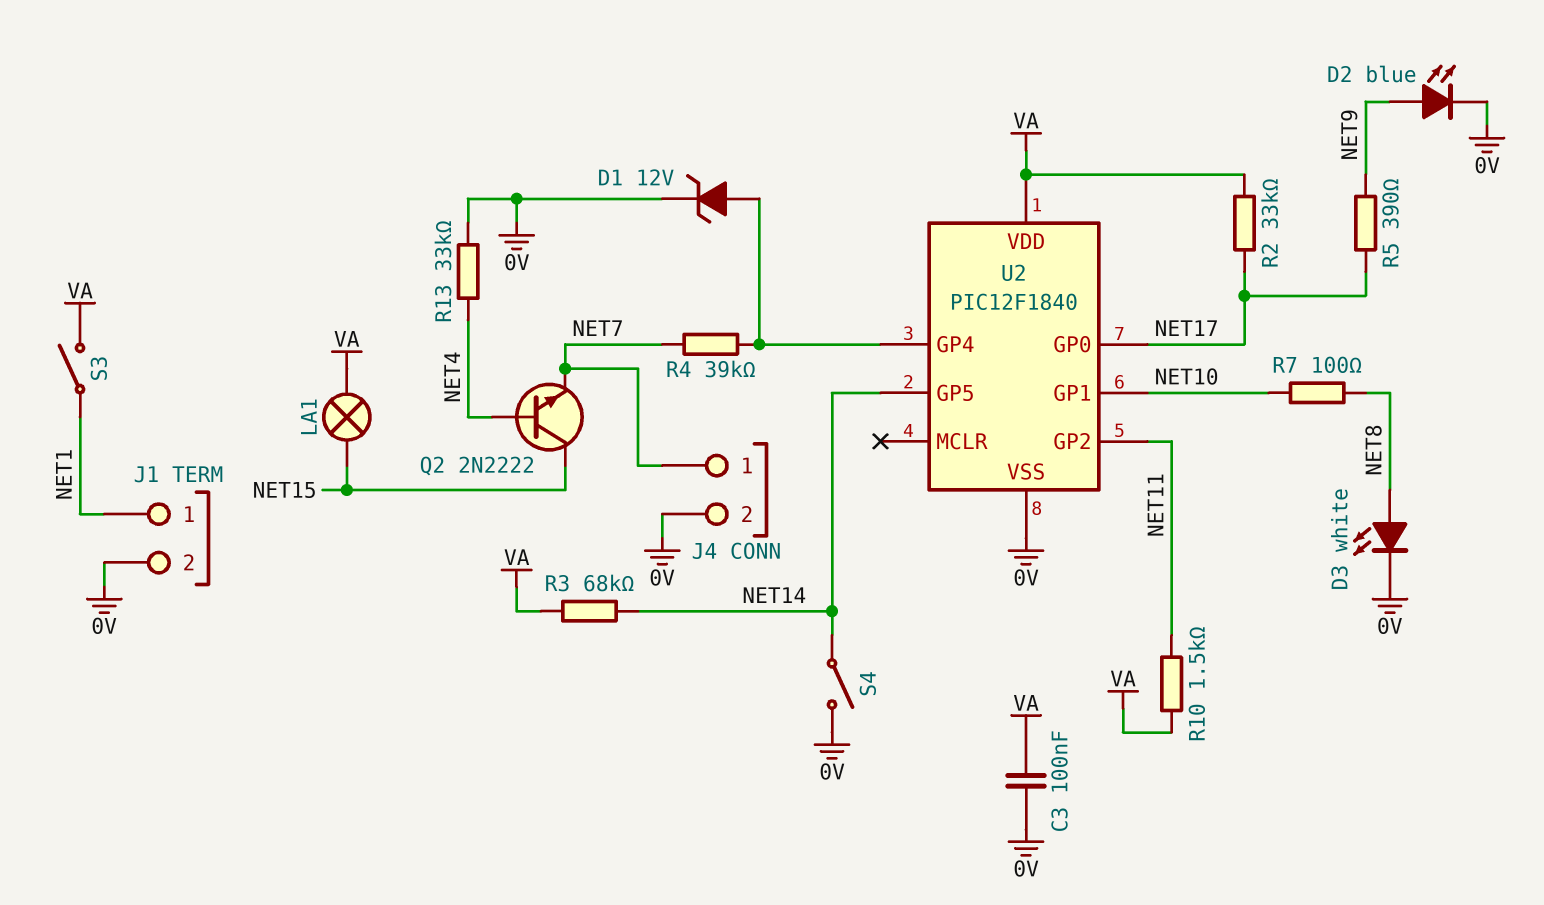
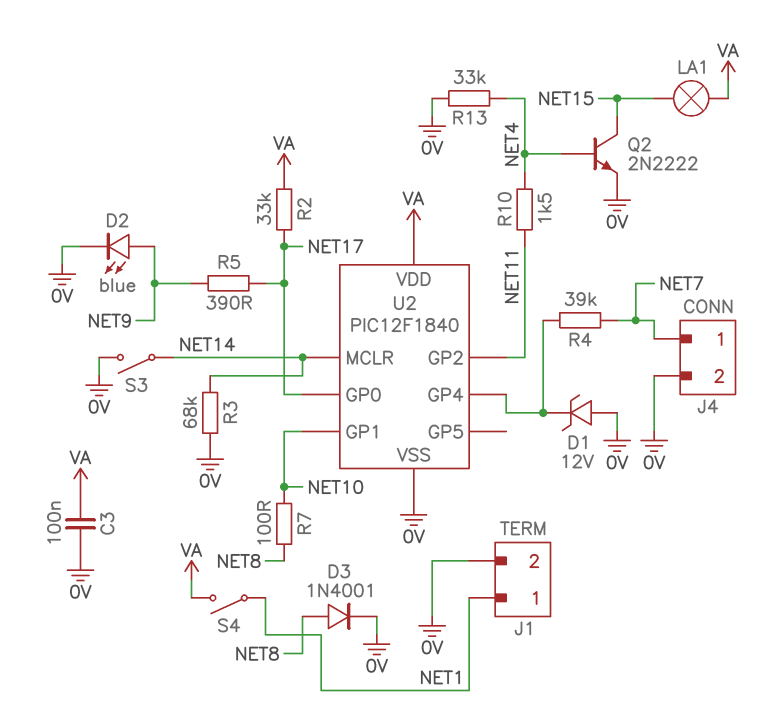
D1: zener 12V (A U2/GP4, K 0V) -> zener 12V (A 0V, K U2/GP4)
D3: LED white (A NET8, K 0V) -> diode 1N4001 (A NET8, K 0V)
Q2: NPN 2N2222 (B NET4, C NET15, E NET7) -> NPN 2N2222 (B NET4, C NET15, E 0V)
R3: 68k (NET14, VA) -> 68k (0V, NET14)
R10: 1.5k (NET11, VA) -> 1.5k (NET4, NET11)
S3: switch (NET1, VA) -> switch (0V, NET14)
S4: switch (0V, NET14) -> switch (NET1, VA)
U2 pin GP5: NET14 -> none
U2 pin MCLR: none -> NET14

